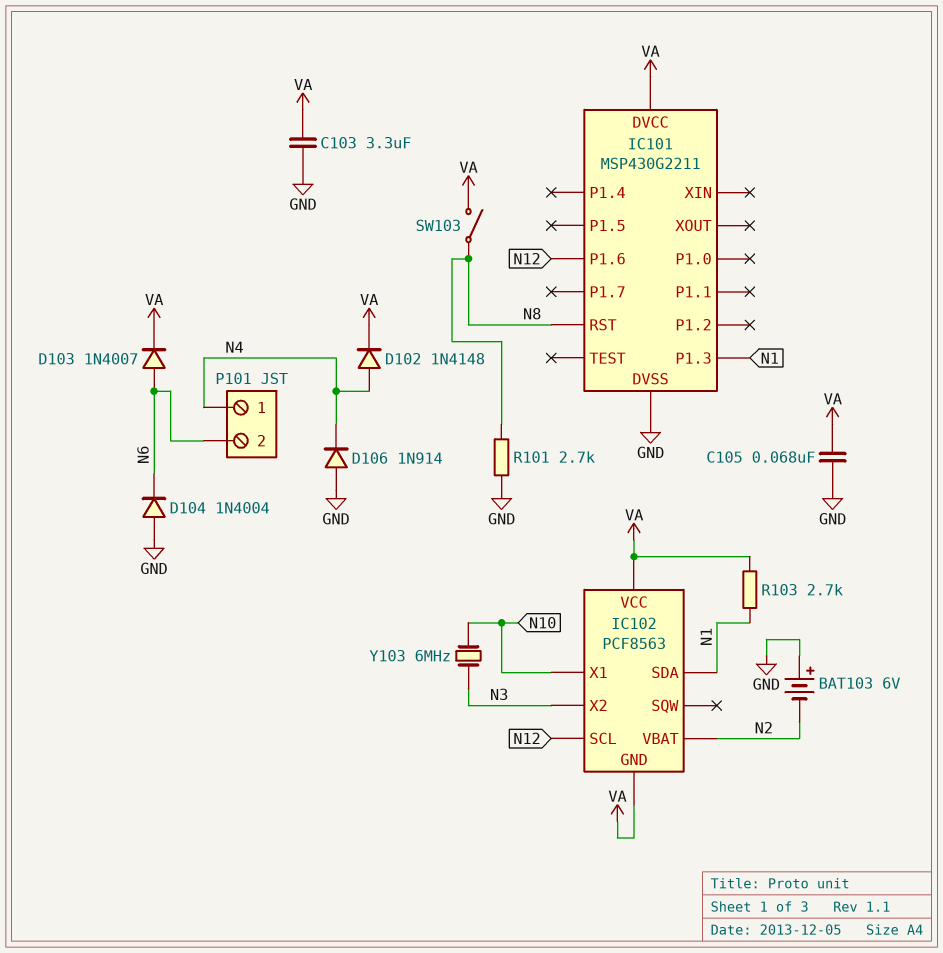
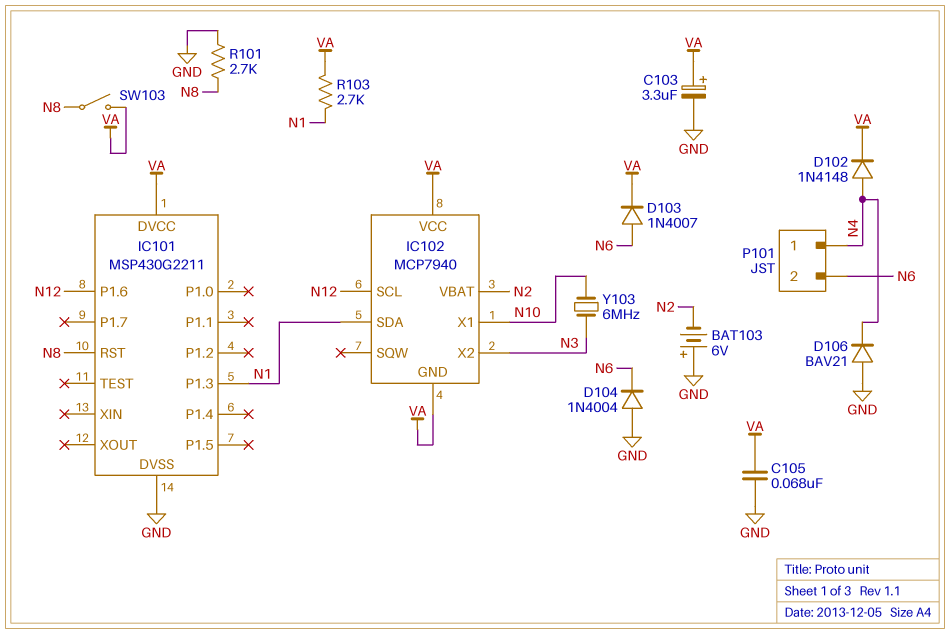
C103: 3.3uF (GND, VA) -> 3.3uF (plus VA, minus GND)
D106: diode 1N914 (A GND, K N4) -> diode BAV21 (A GND, K N4)
IC102: PCF8563 -> MCP7940

